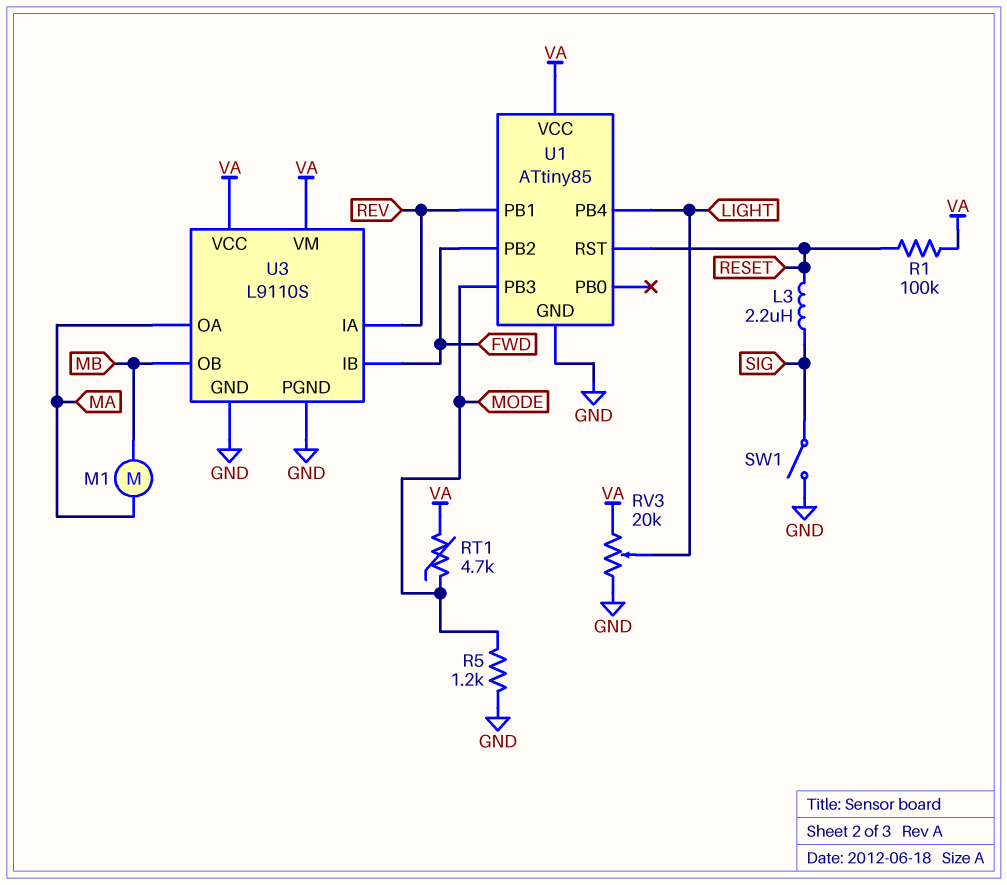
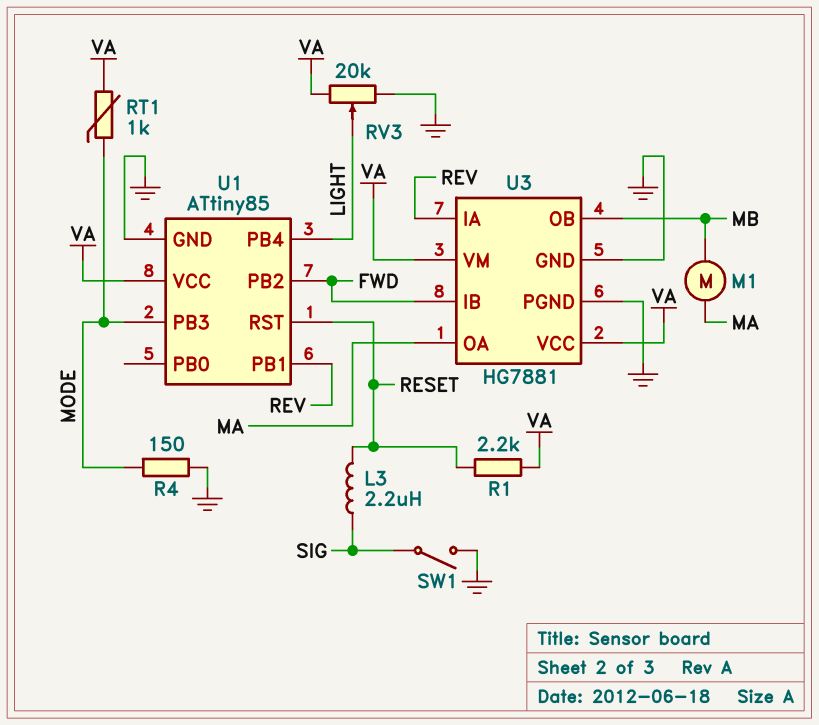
R1: 100k (RESET, VA) -> 2.2k (RESET, VA)
R4: none -> 150 (GND, MODE)
R5: 1.2k (GND, MODE) -> none
RT1: 4.7k (MODE, VA) -> 1k (MODE, VA)
U3: L9110S -> HG7881

